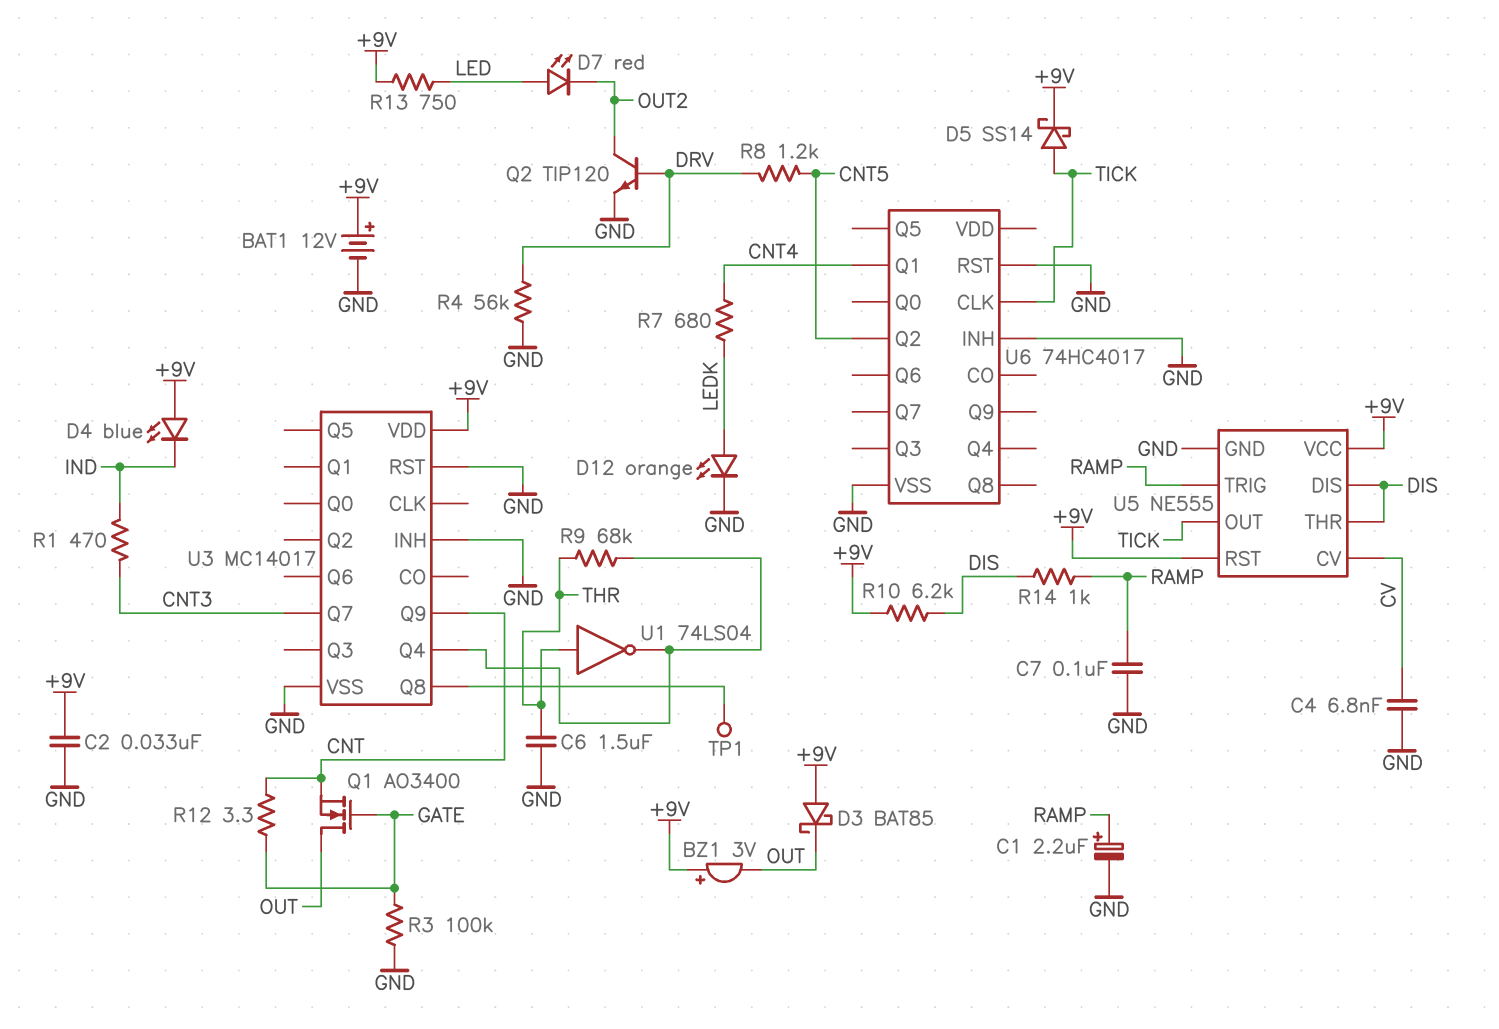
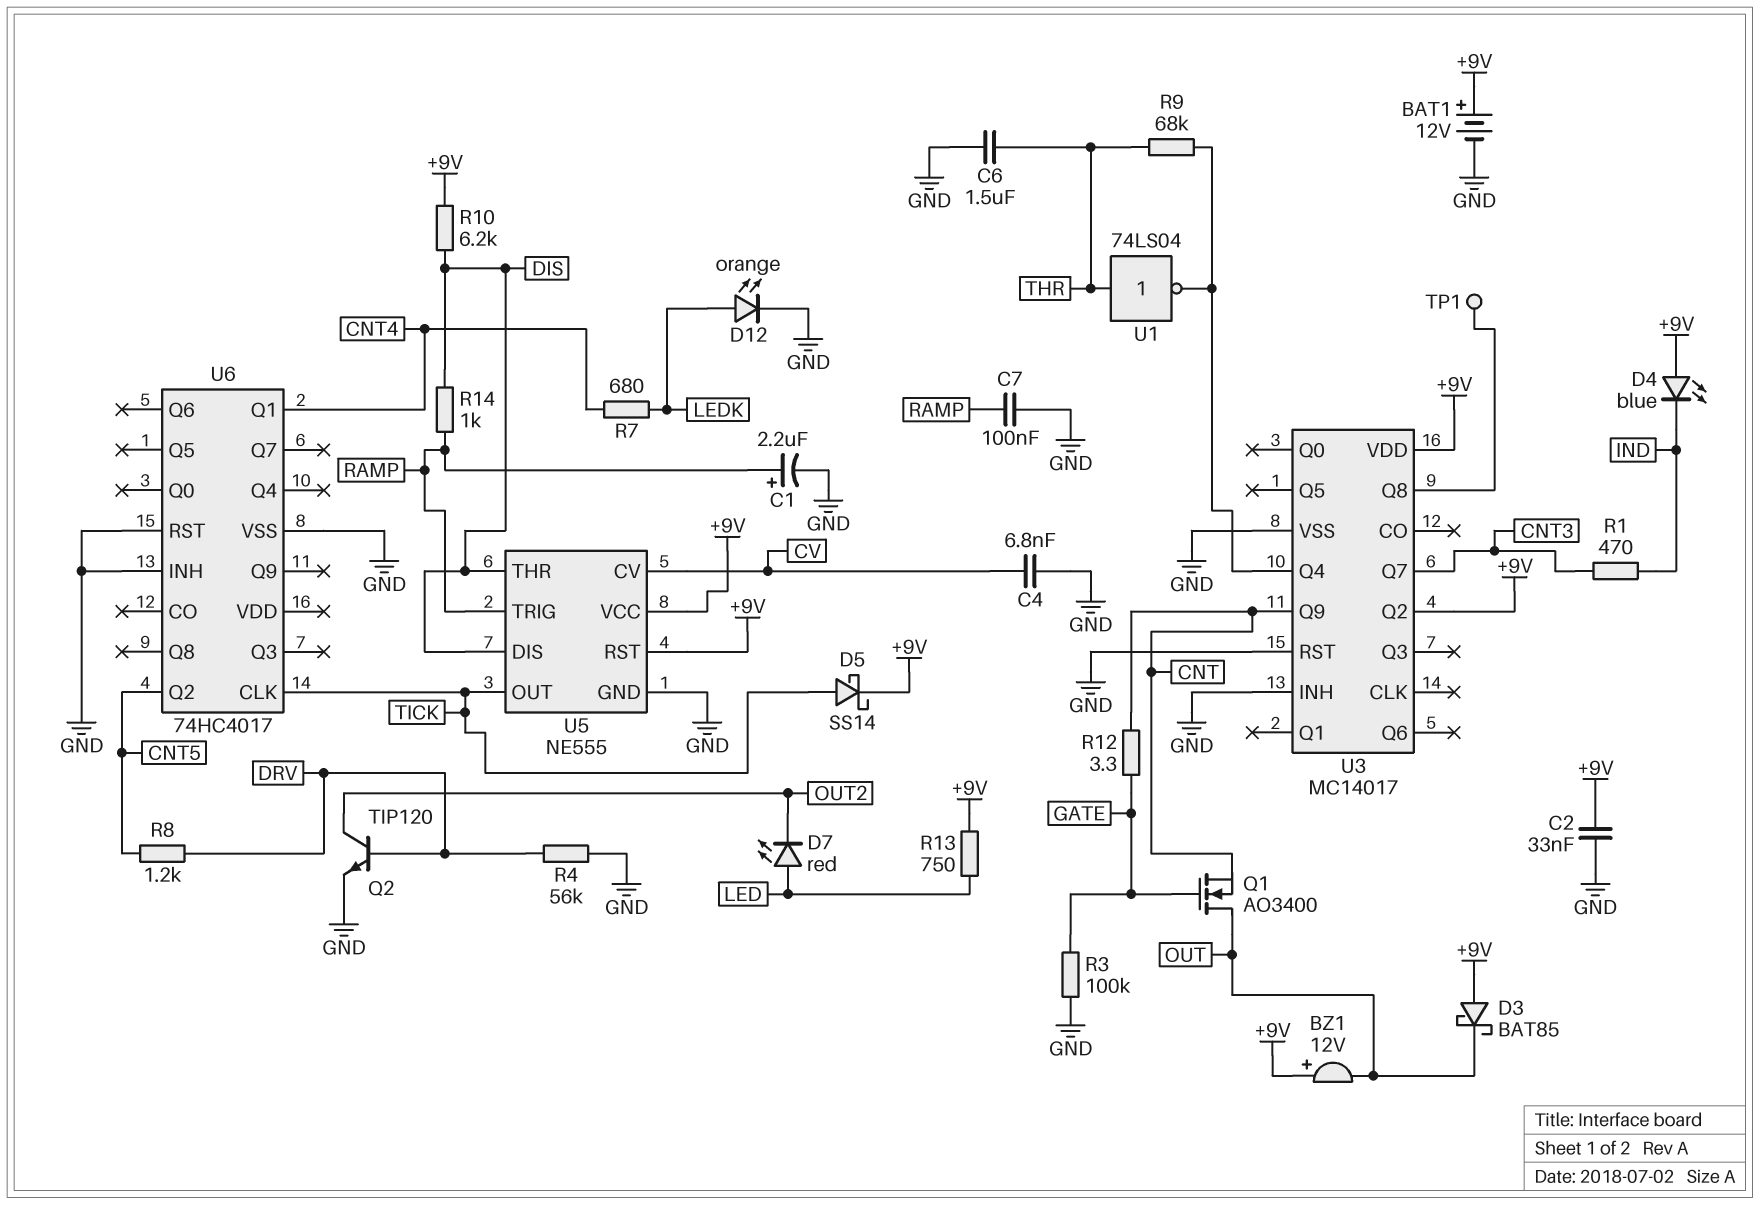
BZ1: buzzer 3V (plus +9V, minus OUT) -> buzzer 12V (plus +9V, minus OUT)
U3 pin Q2: none -> +9V

